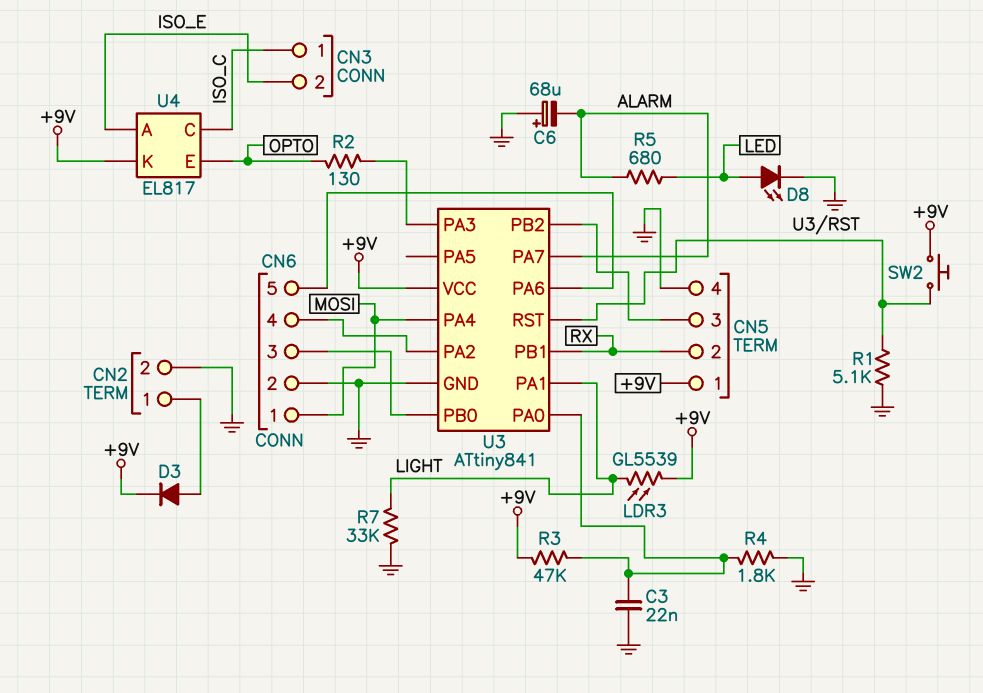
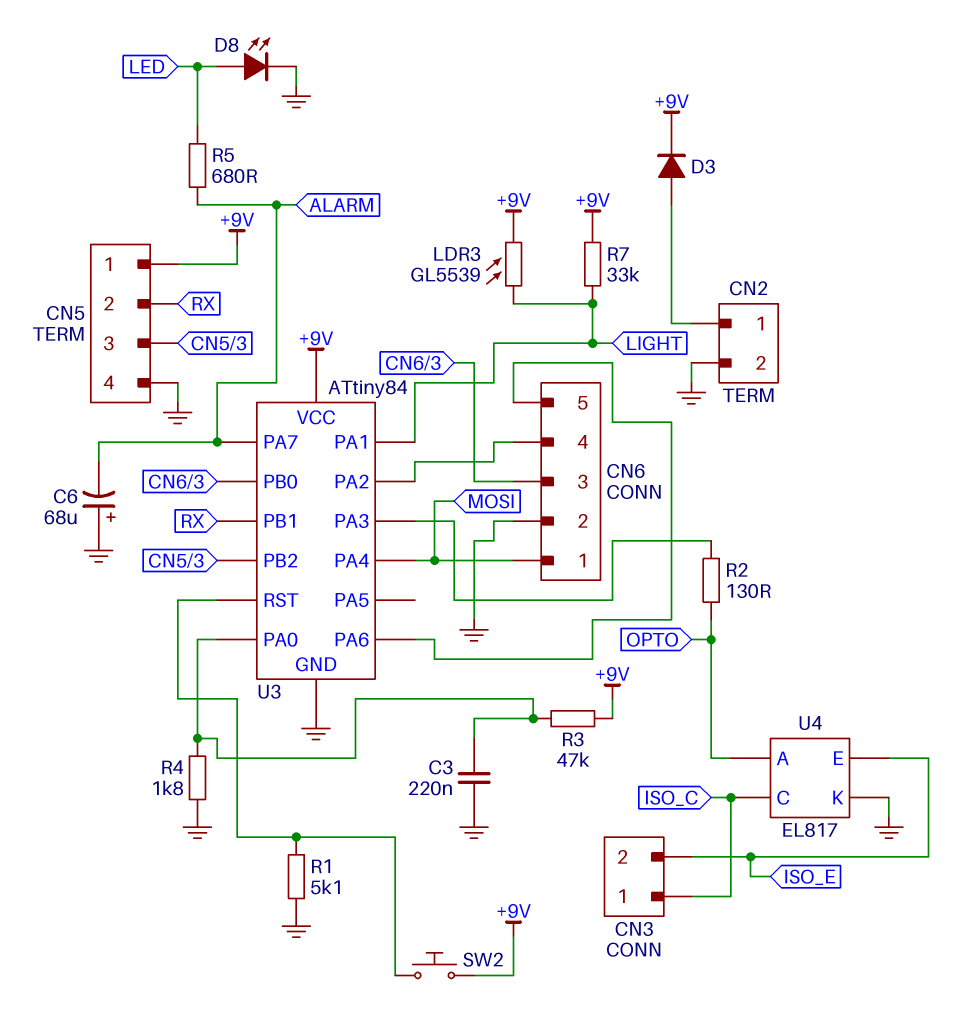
C3: 22nF (GND, U3/PA0) -> 220nF (GND, U3/PA0)
R7: 33k (GND, LIGHT) -> 33k (+9V, LIGHT)
U3: ATtiny841 -> ATtiny84
U4 pin A: ISO_E -> OPTO
U4 pin E: OPTO -> ISO_E
U4 pin K: +9V -> GND

